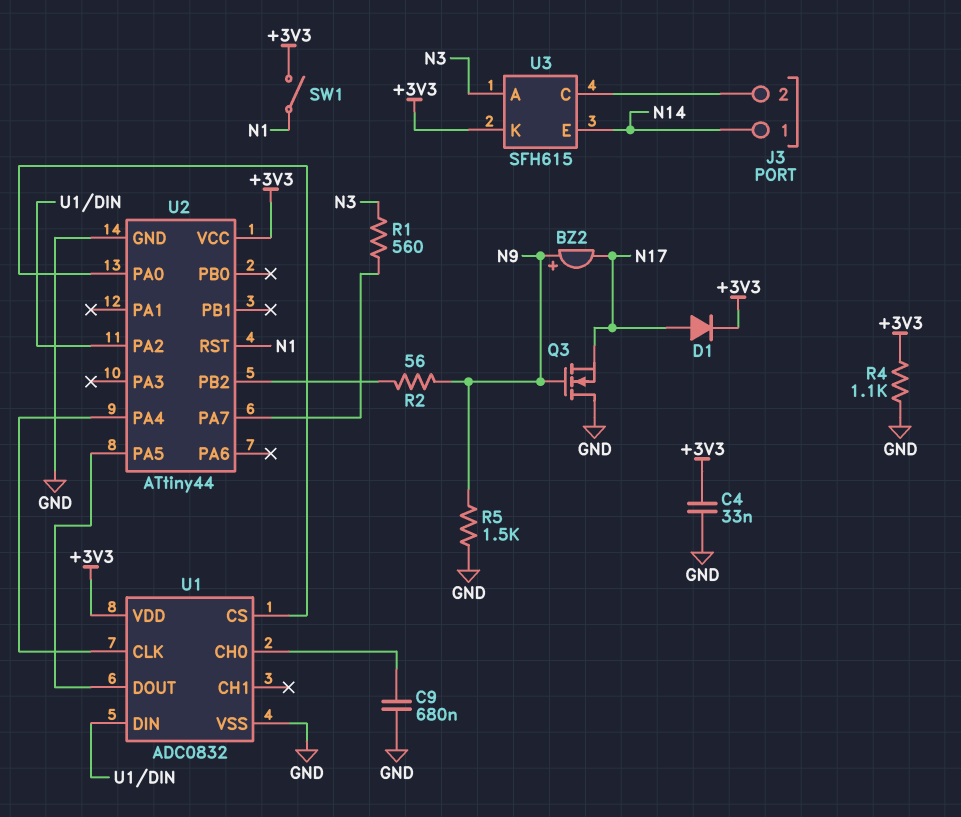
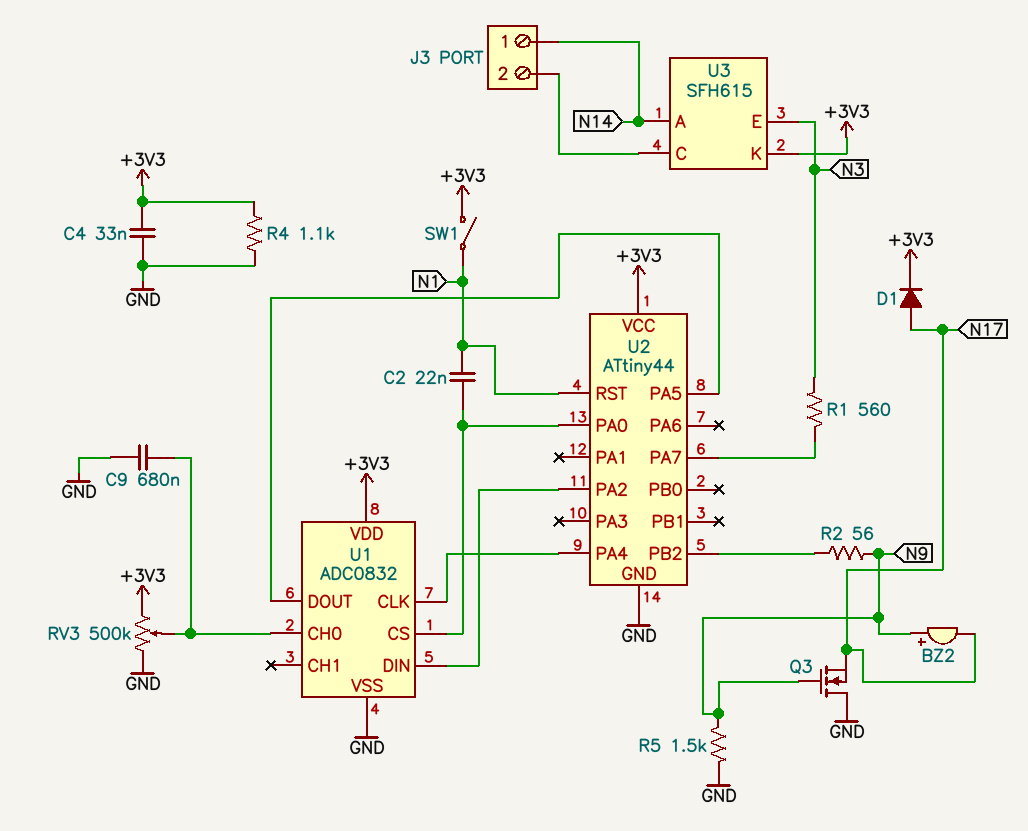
C2: none -> 22nF (N1, U1/CS)
RV3: none -> 500k (+3V3, GND, wiper U1/CH0)
U3 pin A: N3 -> N14
U3 pin E: N14 -> N3

